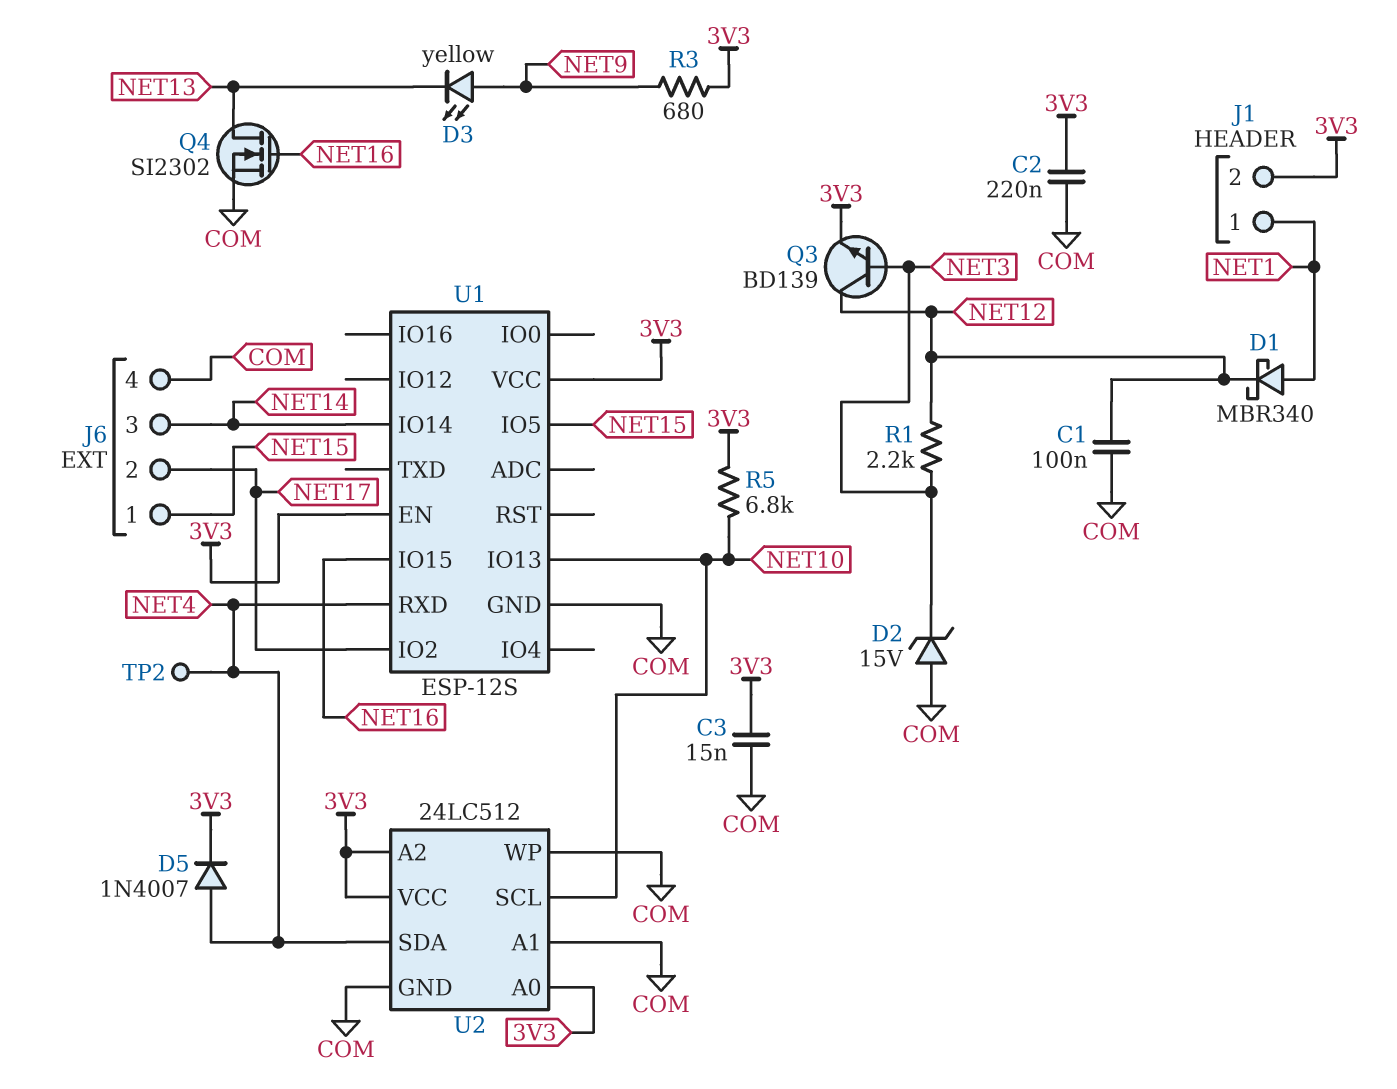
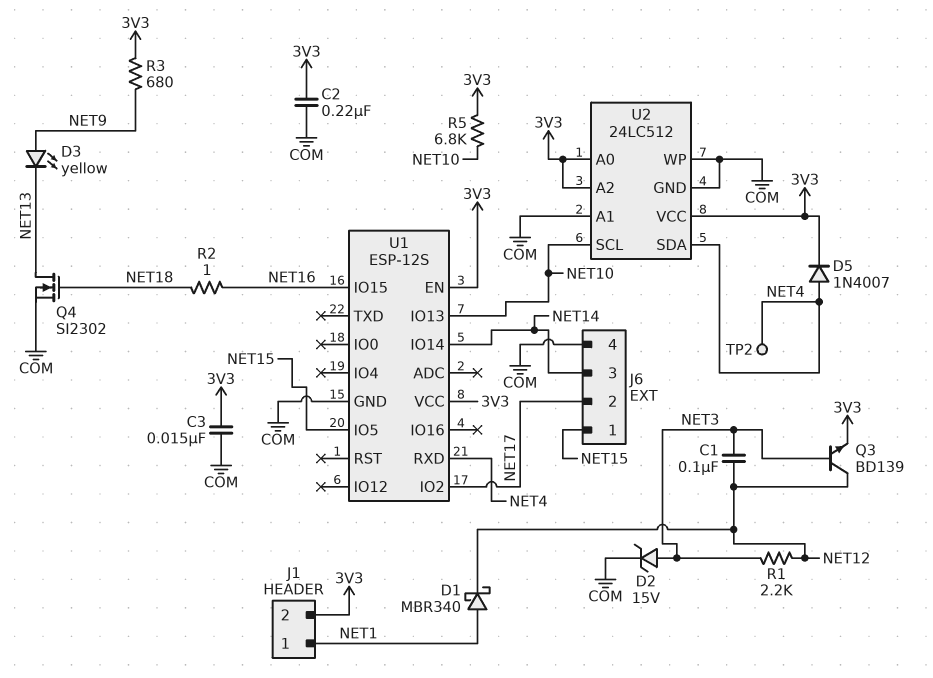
C1: 100nF (COM, NET12) -> 100nF (NET3, NET12)
D2: zener 15V (A COM, K NET3) -> zener 15V (A NET3, K COM)
Q4: NMOS SI2302 (G NET16, D NET13, S COM) -> NMOS SI2302 (G NET18, D NET13, S COM)
R2: none -> 1 (NET16, NET18)

